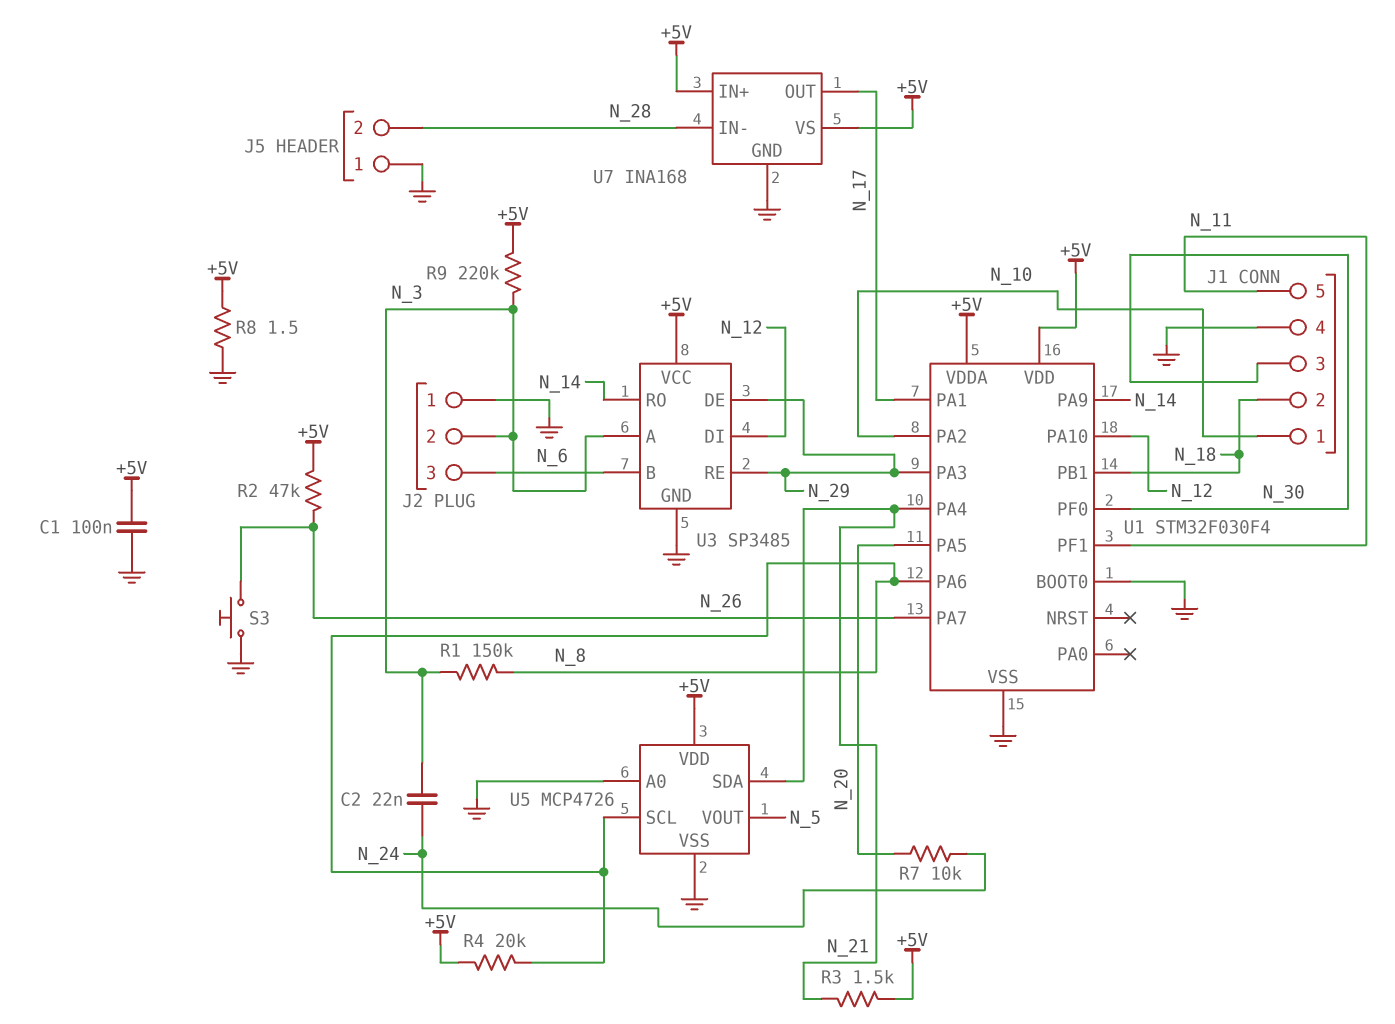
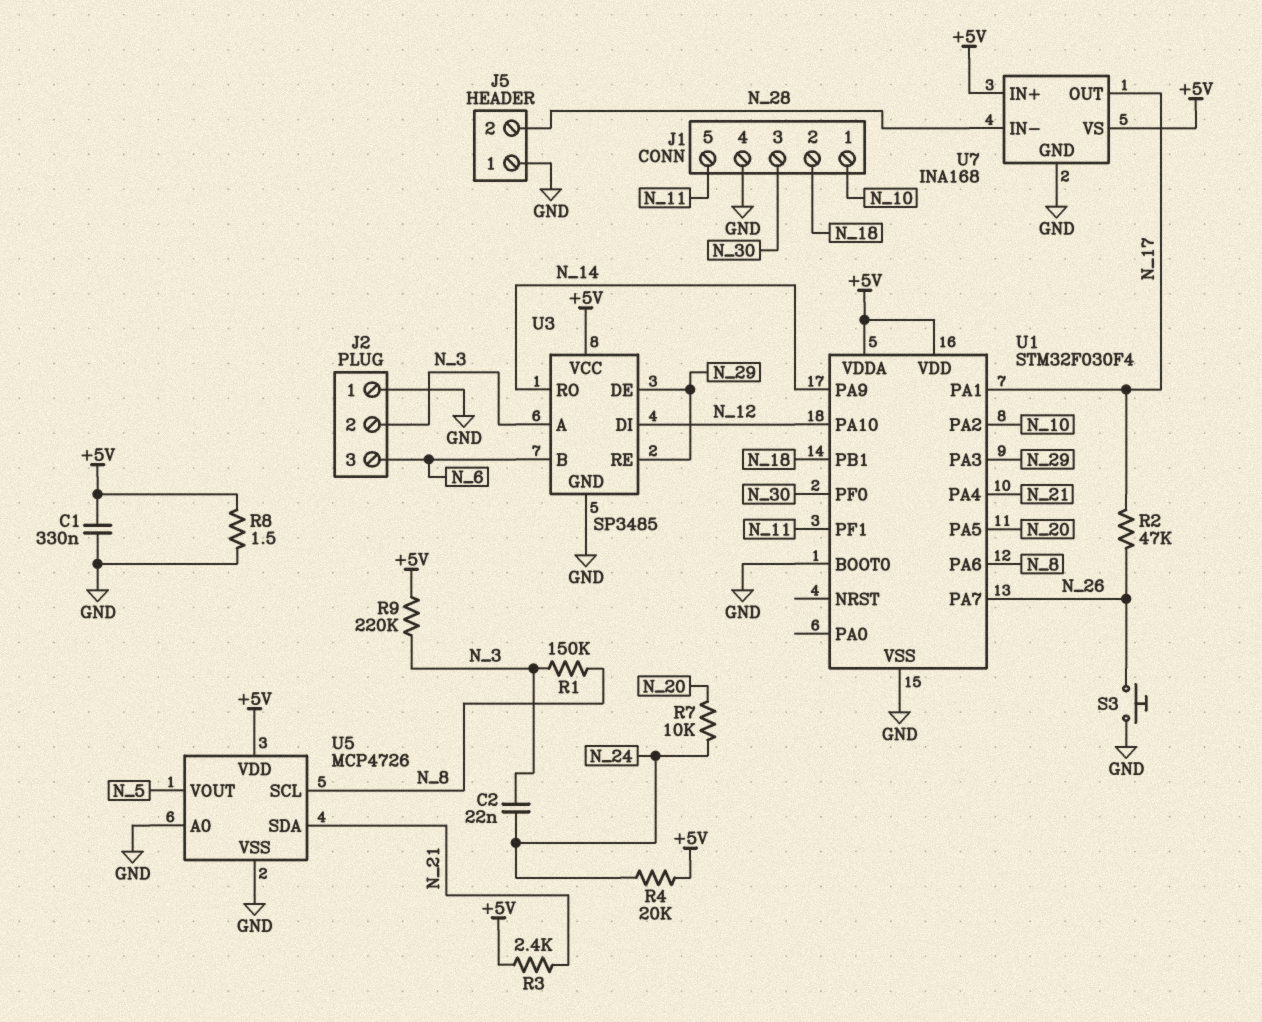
C1: 100nF (+5V, GND) -> 330nF (+5V, GND)
R2: 47k (+5V, N_26) -> 47k (N_17, N_26)
R3: 1.5k (+5V, N_21) -> 2.4k (+5V, N_21)
R4: 20k (+5V, N_8) -> 20k (+5V, N_24)

